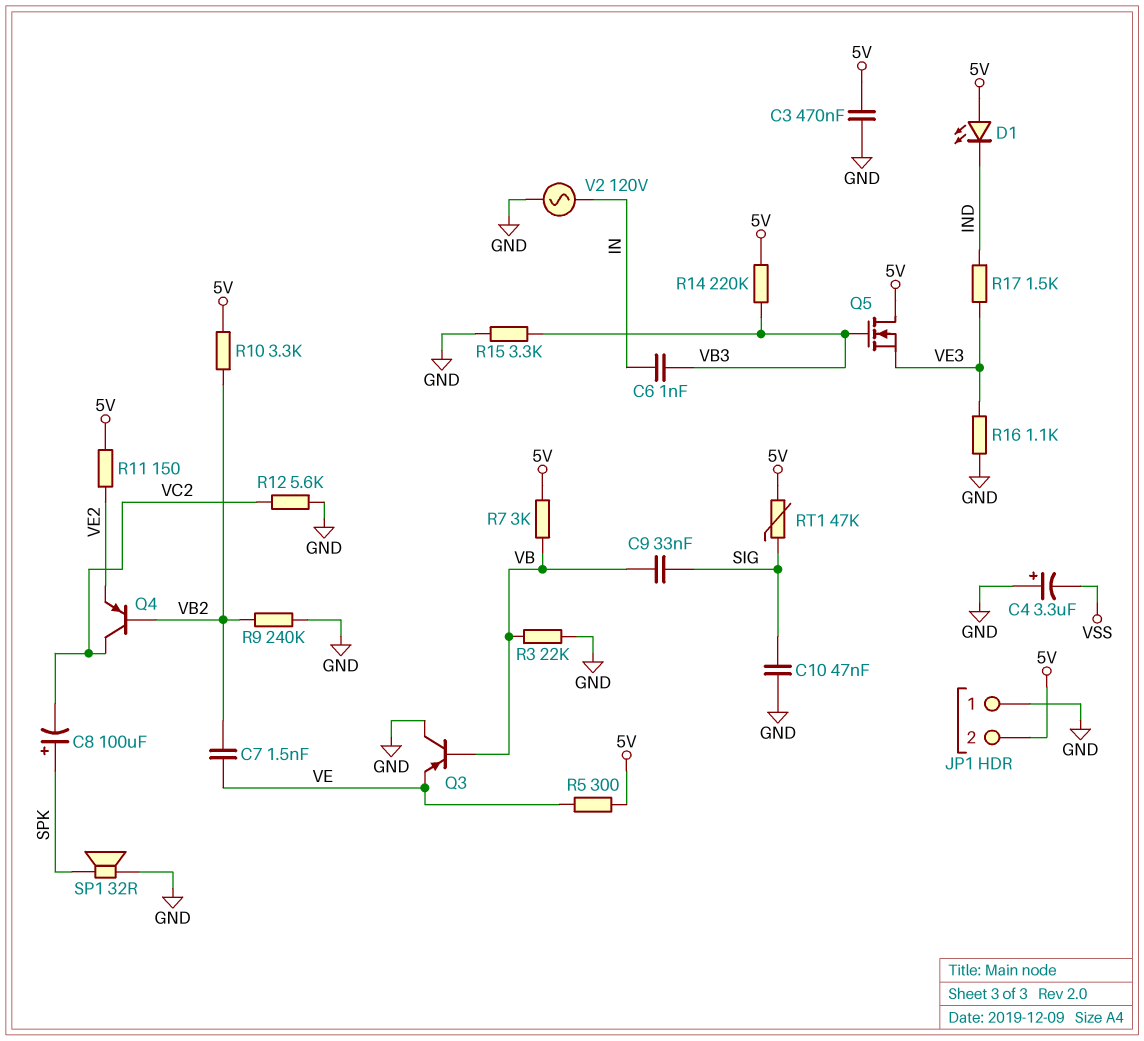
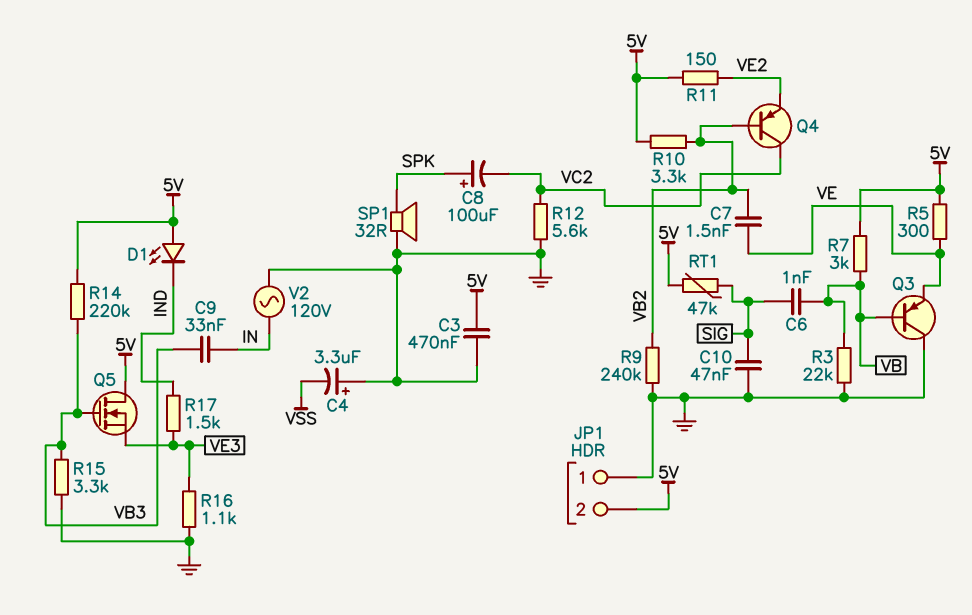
C6: 1nF (IN, VB3) -> 1nF (SIG, VB)
C9: 33nF (SIG, VB) -> 33nF (IN, VB3)

